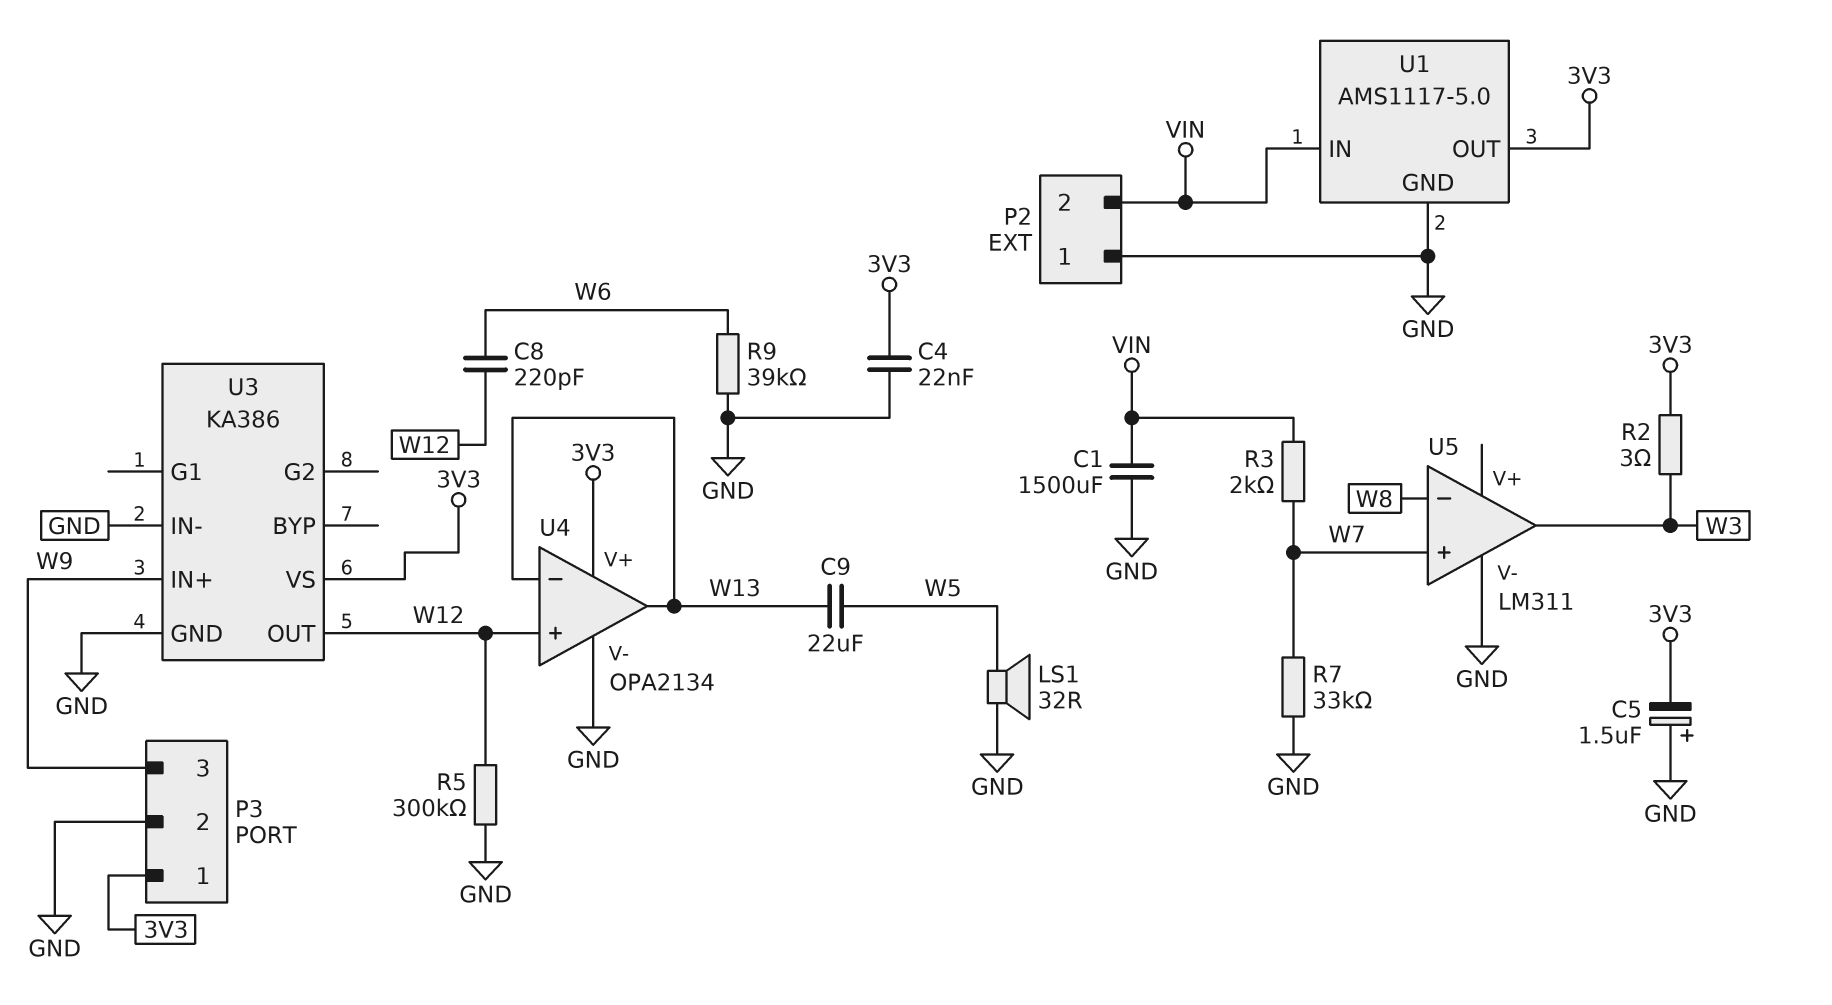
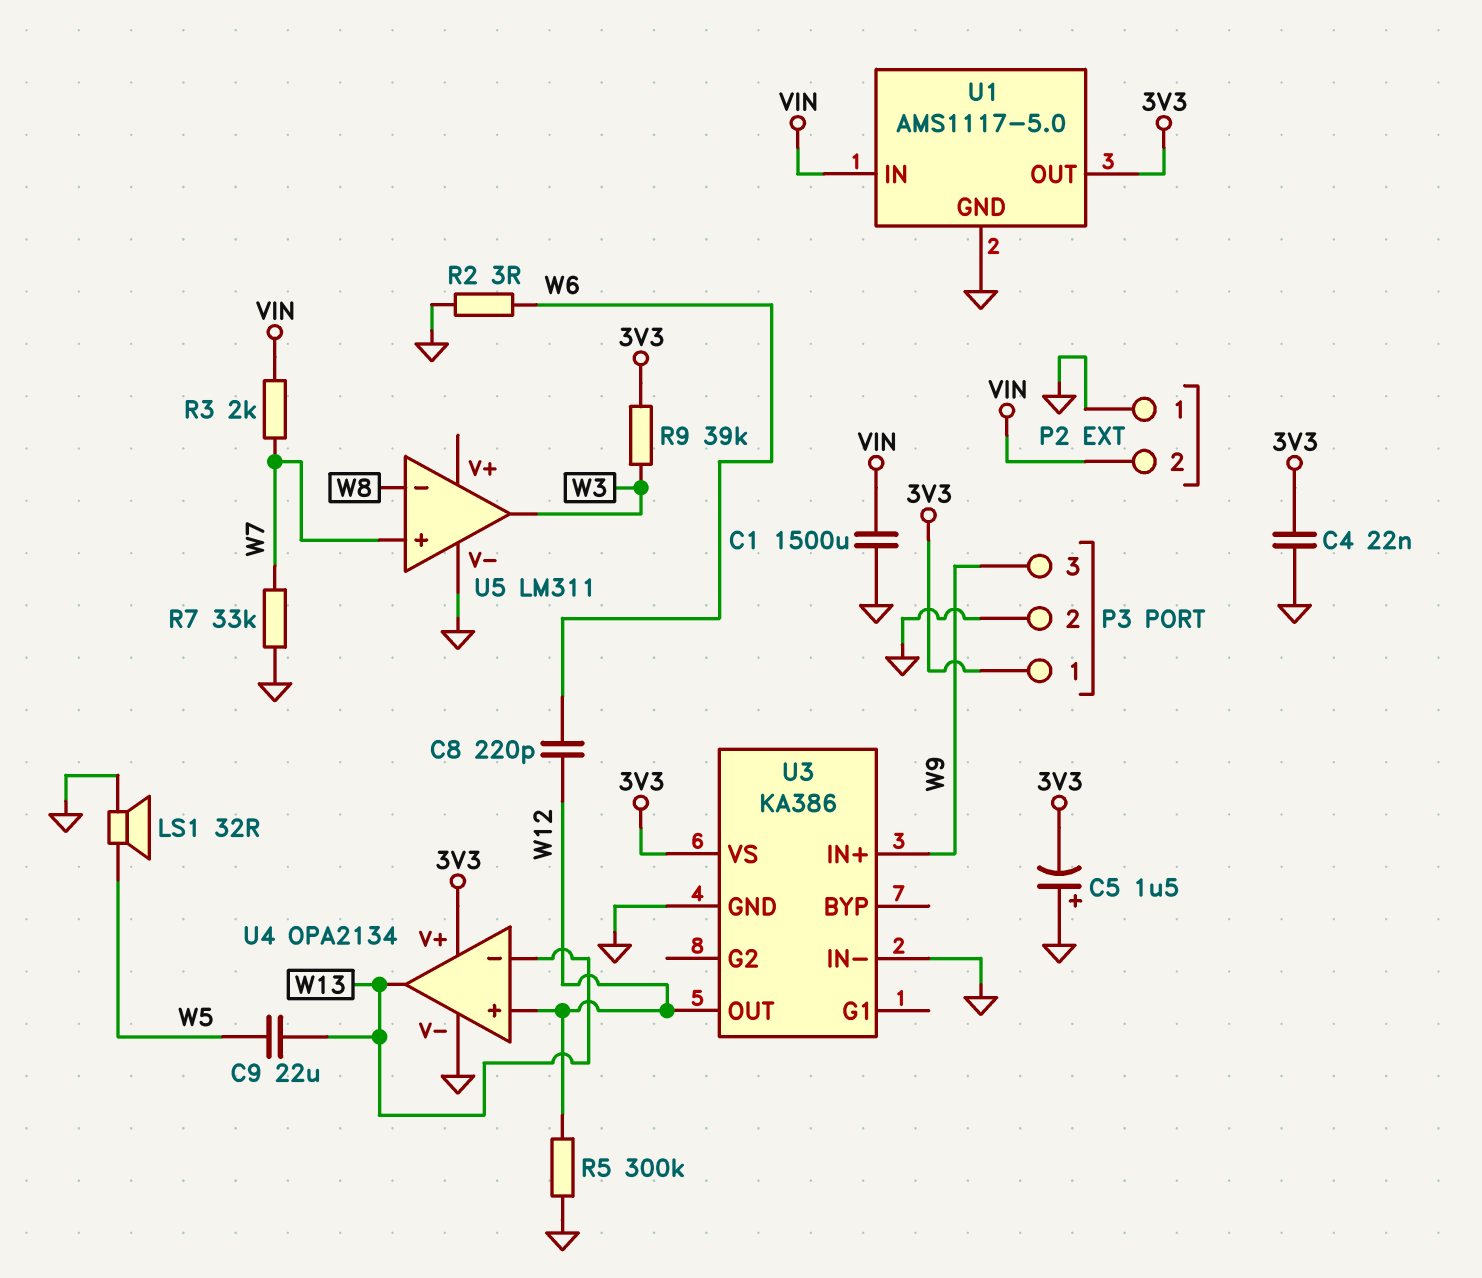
R2: 3 (3V3, W3) -> 3 (GND, W6)
R9: 39k (GND, W6) -> 39k (3V3, W3)

